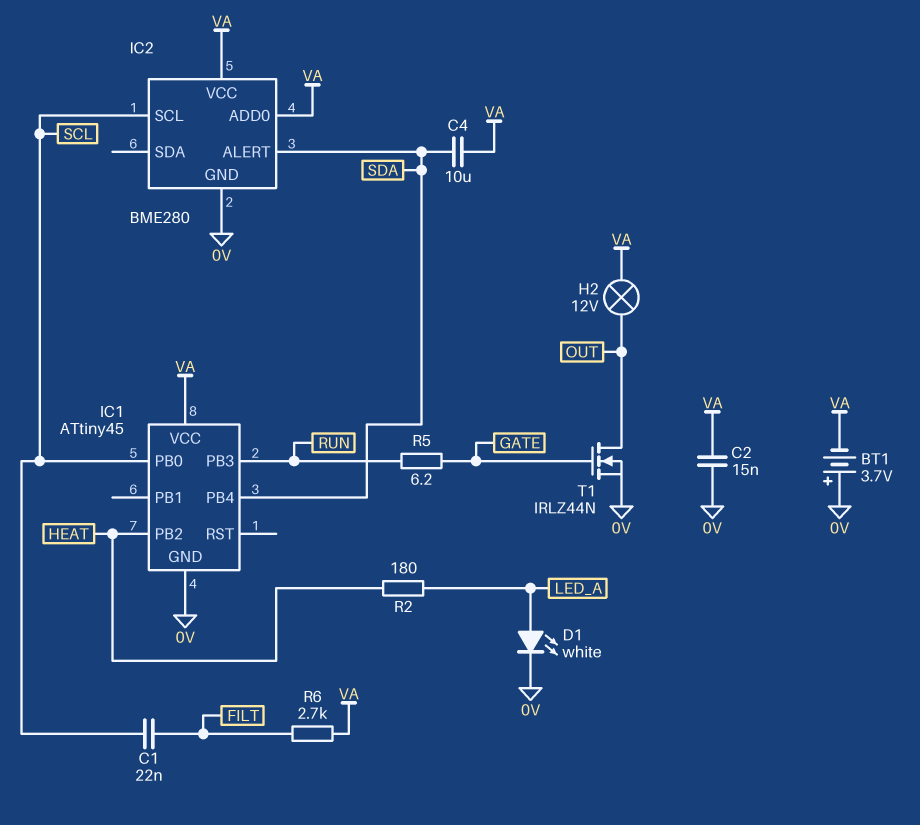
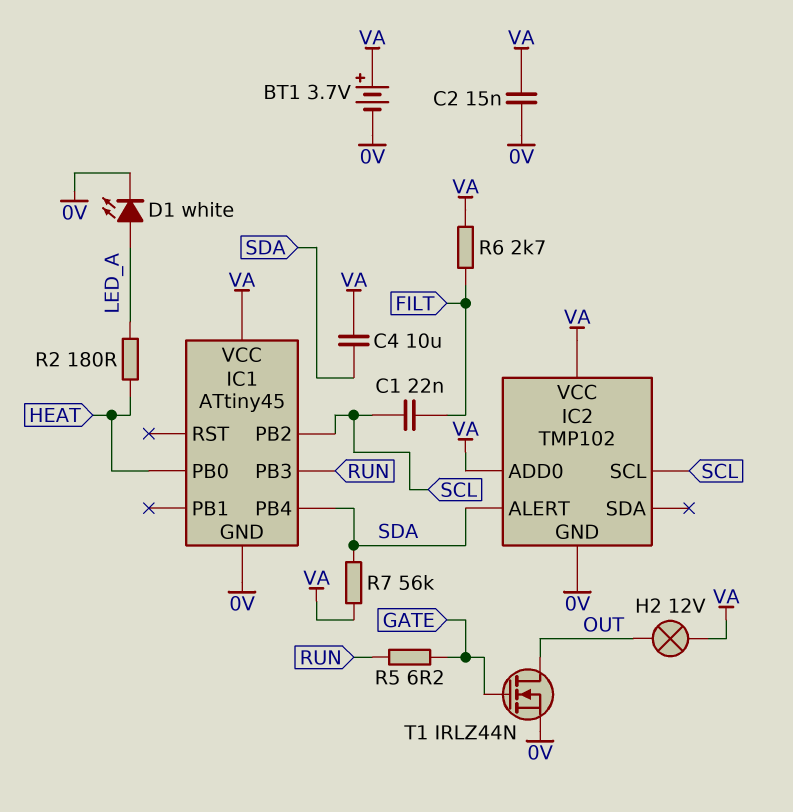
BT1: 3.7V (plus 0V, minus VA) -> 3.7V (plus VA, minus 0V)
IC1 pin PB0: SCL -> HEAT
IC1 pin PB2: HEAT -> SCL
IC2: BME280 -> TMP102
R7: none -> 56k (SDA, VA)

